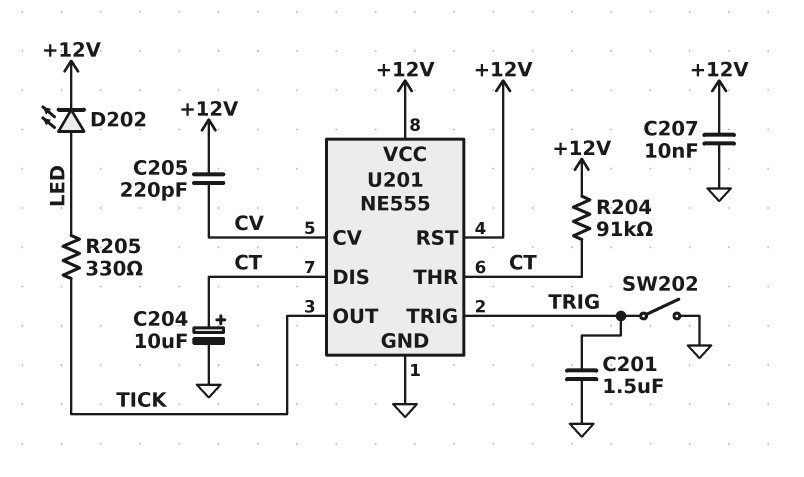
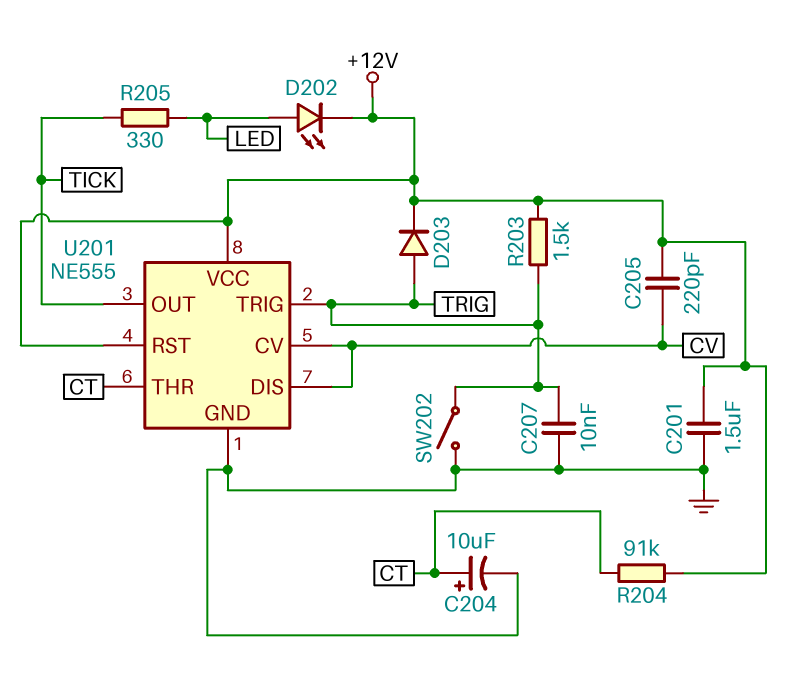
C201: 1.5uF (GND, TRIG) -> 1.5uF (+12V, GND)
C207: 10nF (+12V, GND) -> 10nF (GND, TRIG)
D203: none -> diode (A TRIG, K +12V)
R203: none -> 1.5k (+12V, TRIG)
U201 pin DIS: CT -> CV

